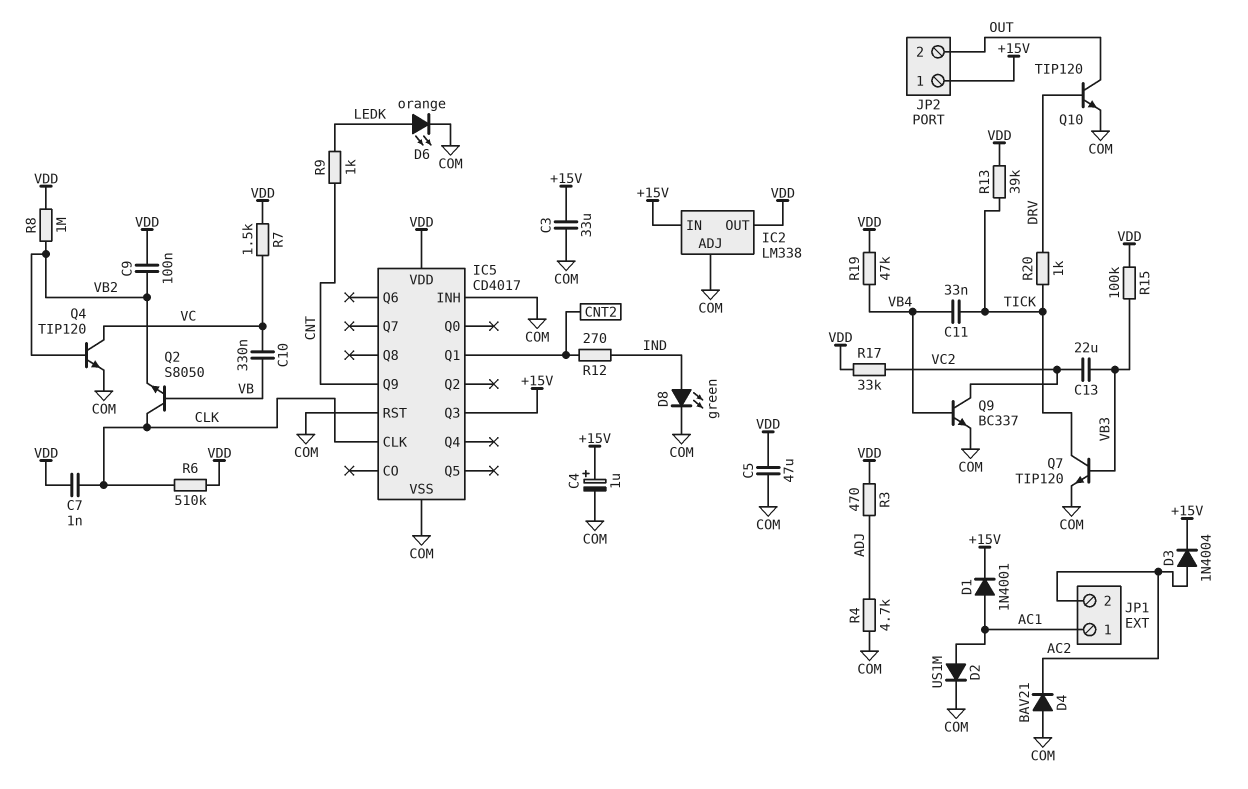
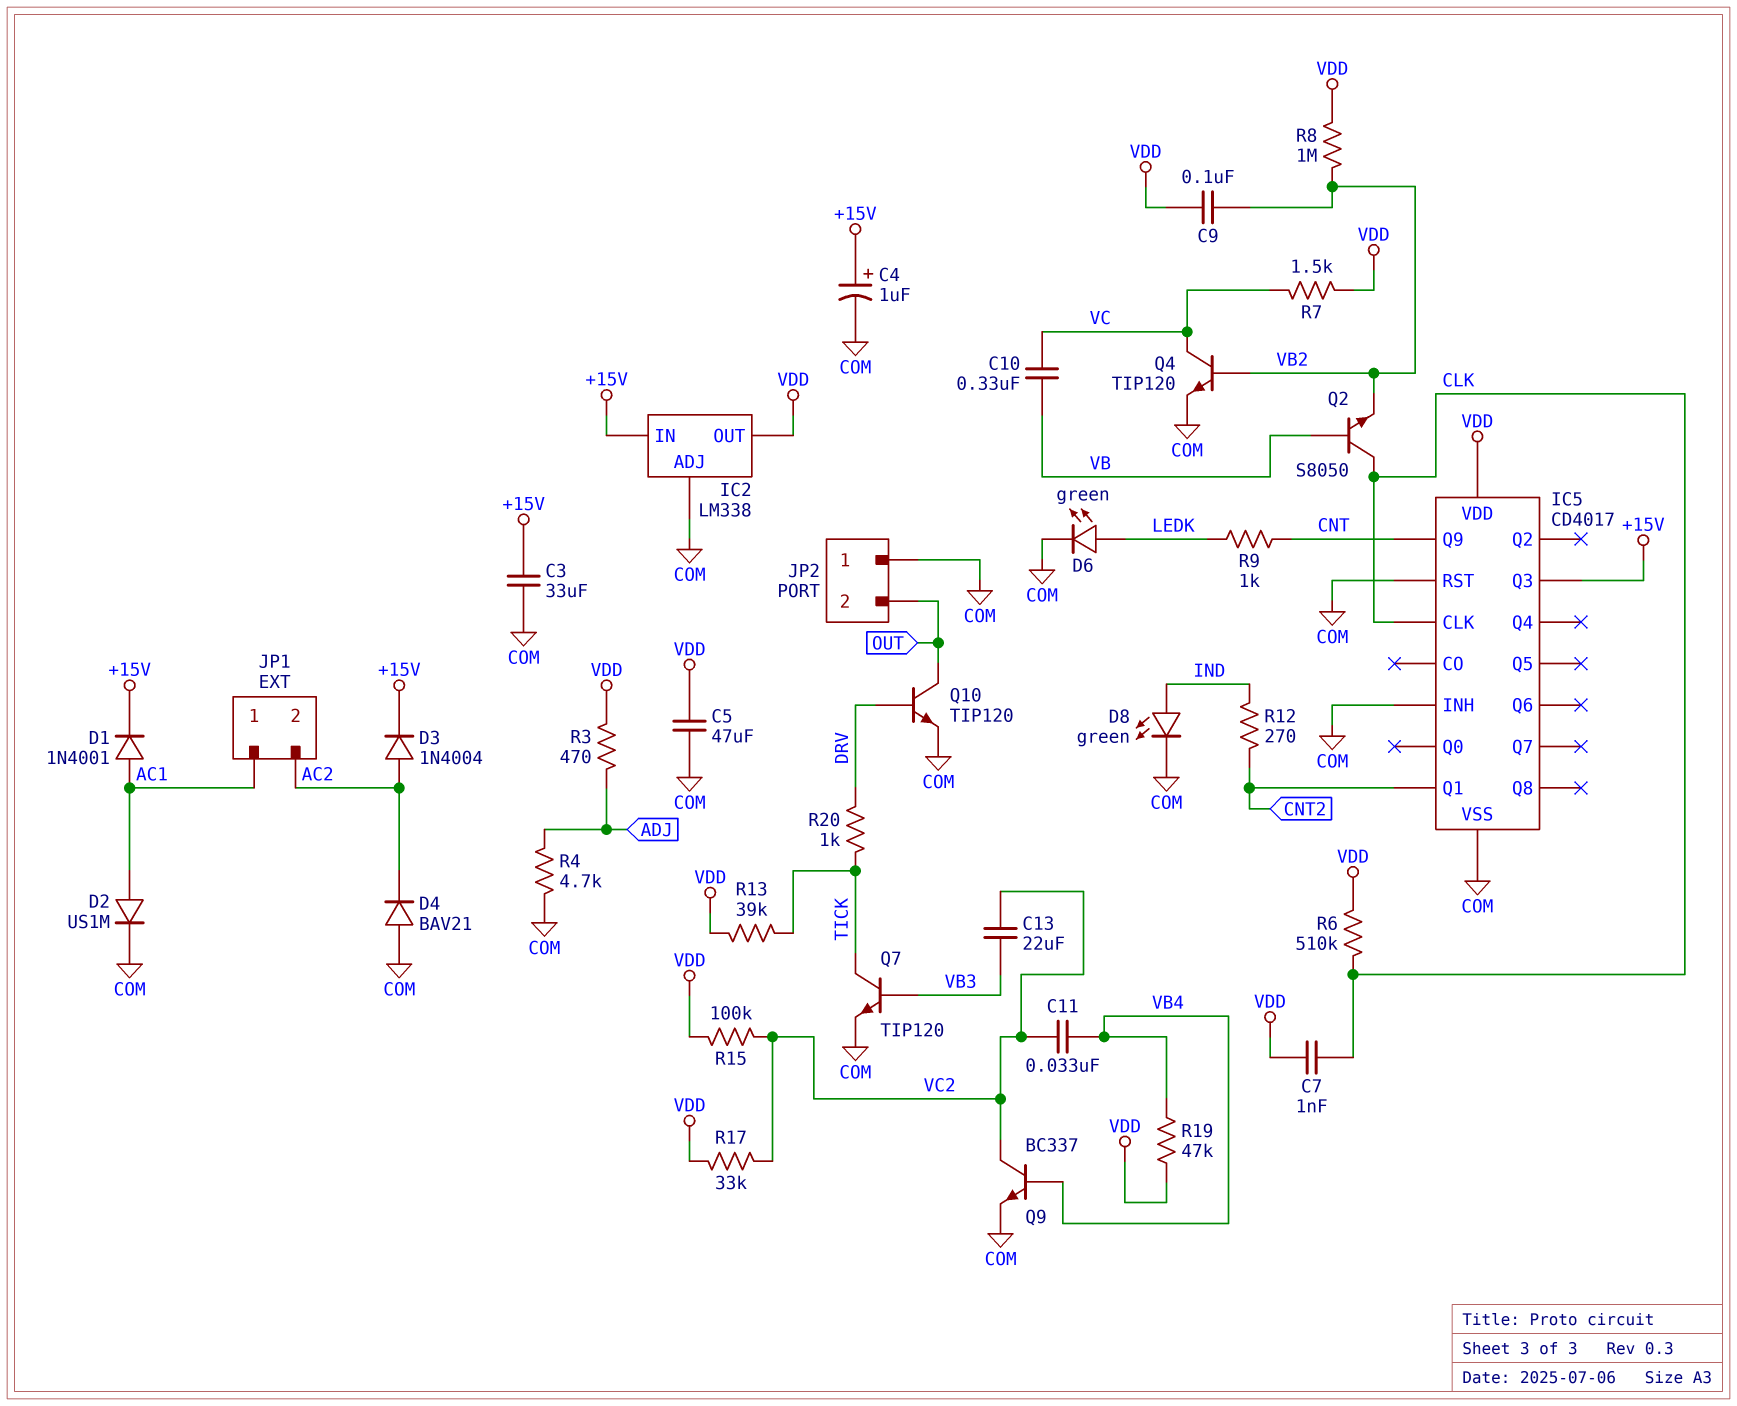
C11: 33nF (TICK, VB4) -> 33nF (VB4, VC2)
D6: LED orange (A LEDK, K COM) -> LED green (A LEDK, K COM)
JP2 pin 1: +15V -> COM
R15: 100k (VB3, VDD) -> 100k (VC2, VDD)

